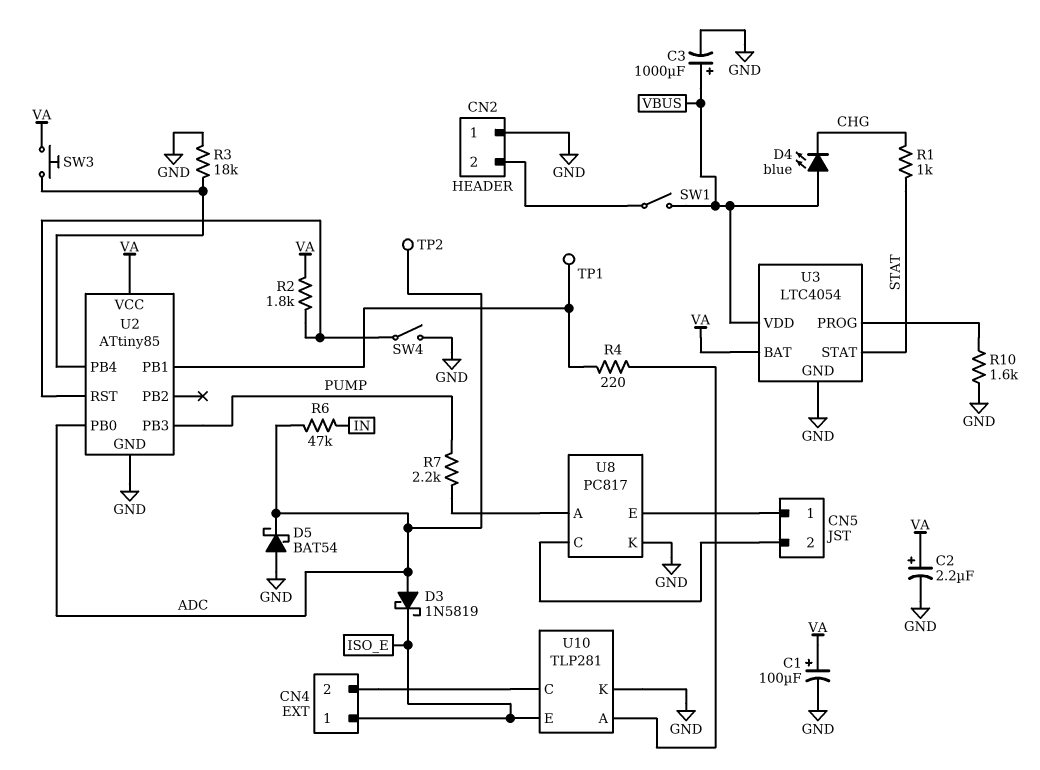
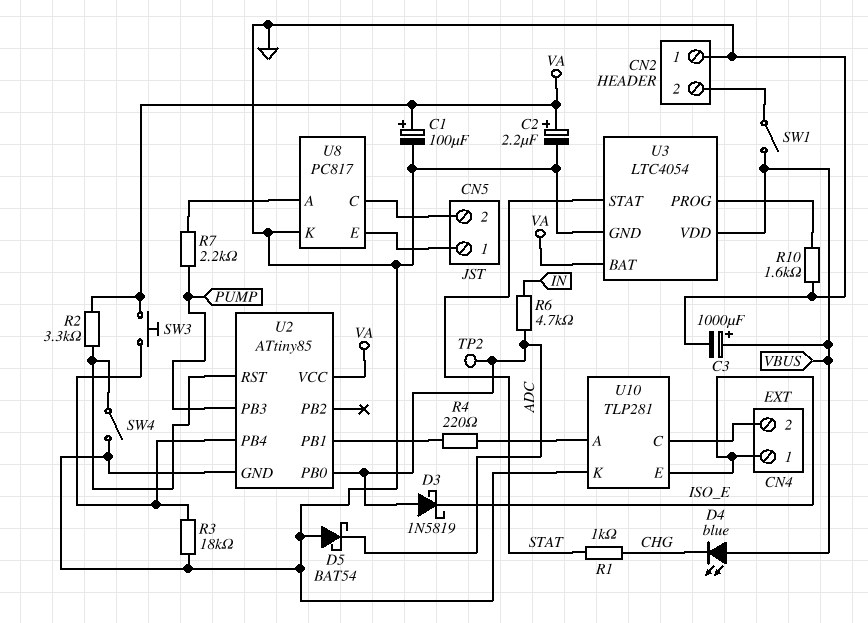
R2: 1.8k (U2/RST, VA) -> 3.3k (U2/RST, VA)
R6: 47k (ADC, IN) -> 4.7k (ADC, IN)
TP1: test point (U2/PB1) -> none

